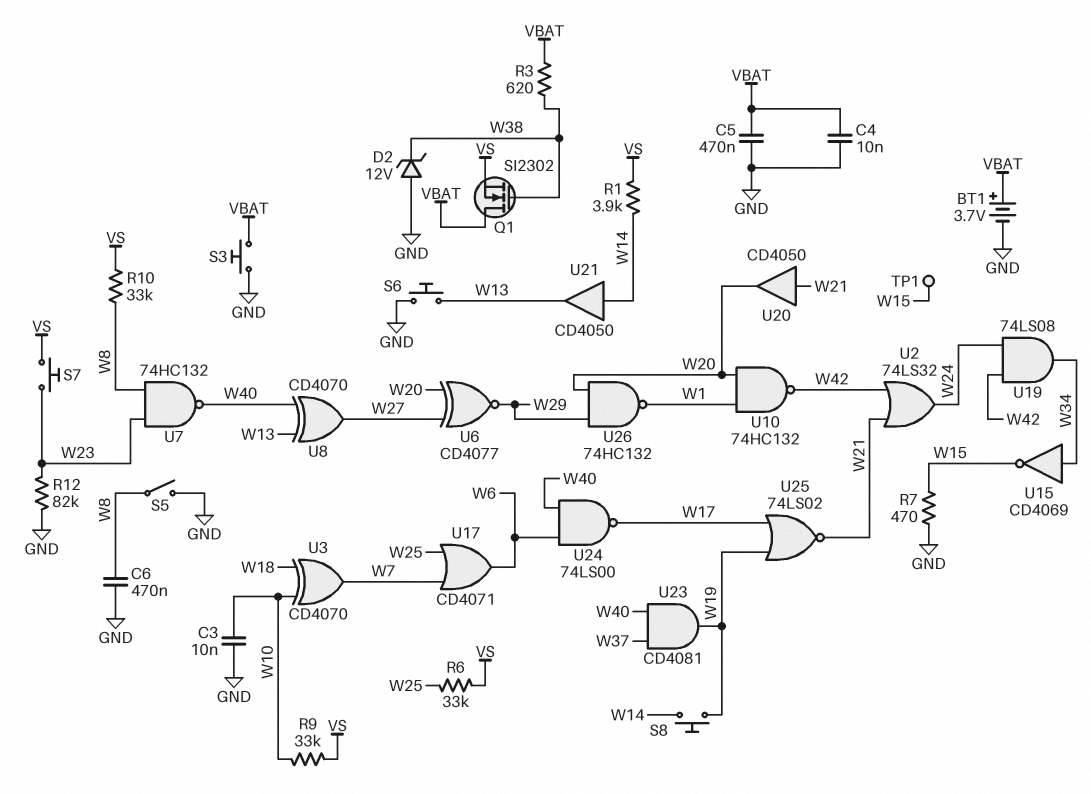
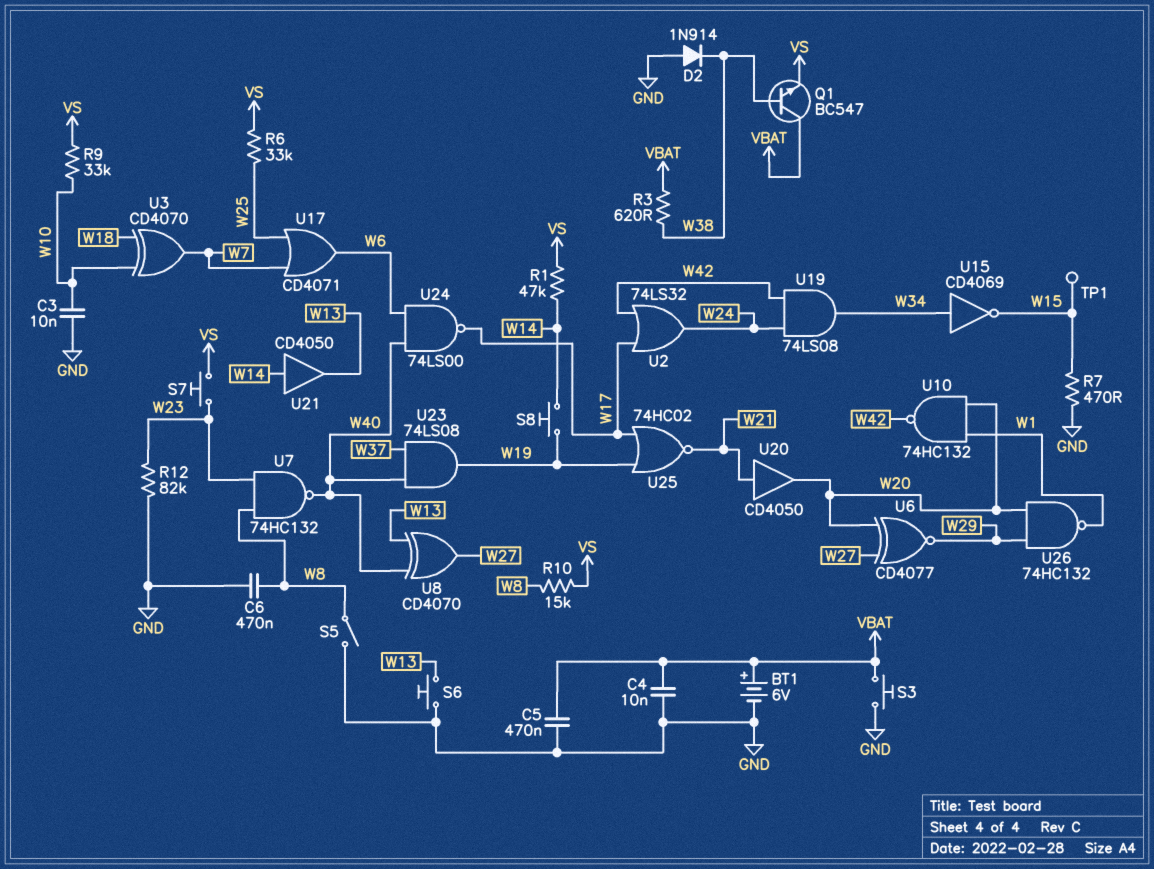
BT1: 3.7V (plus VBAT, minus GND) -> 6V (plus VBAT, minus GND)
D2: zener 12V (A GND, K W38) -> diode 1N914 (A GND, K W38)
Q1: NMOS SI2302 (G W38, D VBAT, S VS) -> NPN BC547 (B W38, C VBAT, E VS)
R1: 3.9k (VS, W14) -> 47k (VS, W14)
R10: 33k (VS, W8) -> 15k (VS, W8)
U2: OR 74LS32 (in W21, in W42, out W24) -> OR 74LS32 (in W17, in W42, out W24)
U23: AND CD4081 (in W37, in W40, out W19) -> AND 74LS08 (in W37, in W40, out W19)
U25: NOR 74LS02 (in W17, in W19, out W21) -> NOR 74HC02 (in W17, in W19, out W21)

